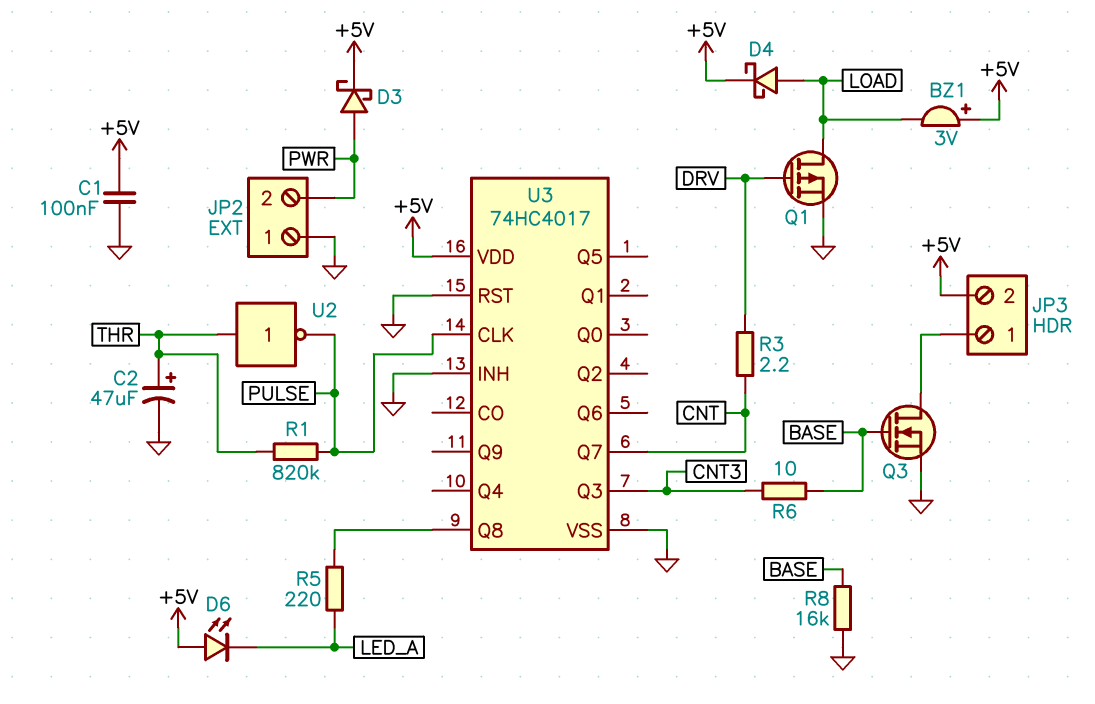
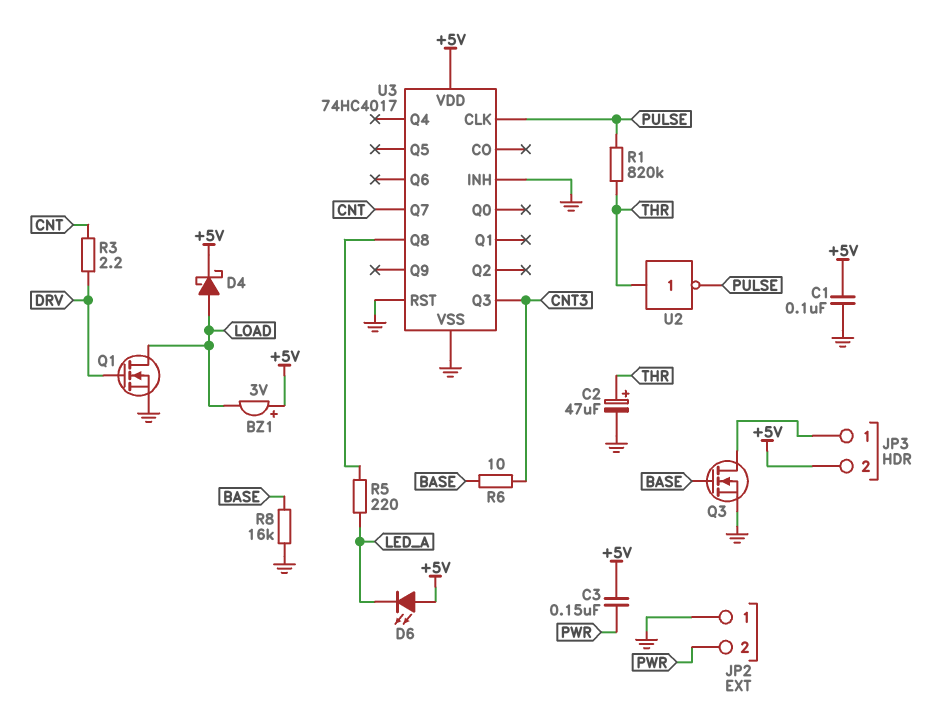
C3: none -> 150nF (+5V, PWR)
D3: schottky (A PWR, K +5V) -> none
Q1: PMOS (G DRV, D LOAD, S GND) -> NMOS (G DRV, D LOAD, S GND)

